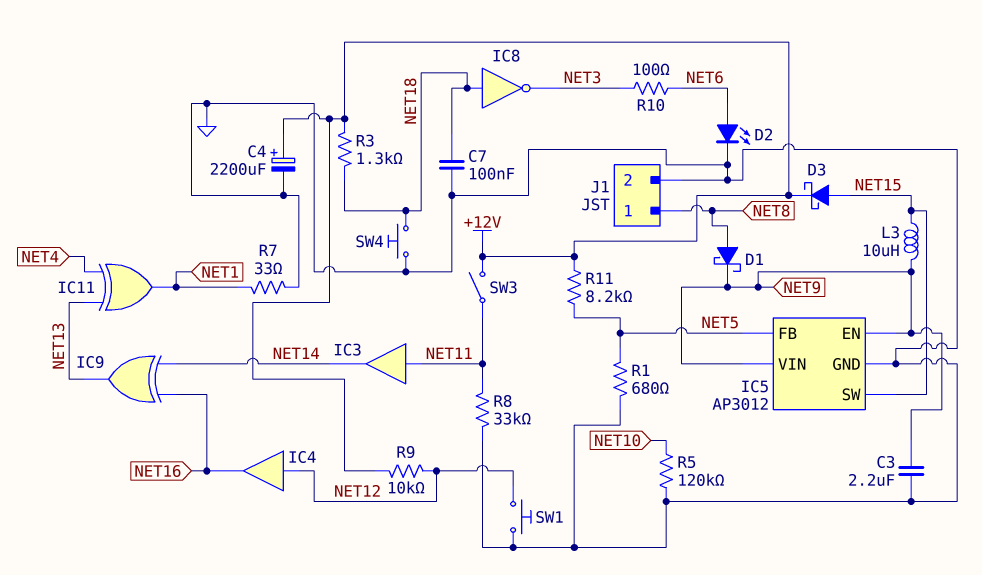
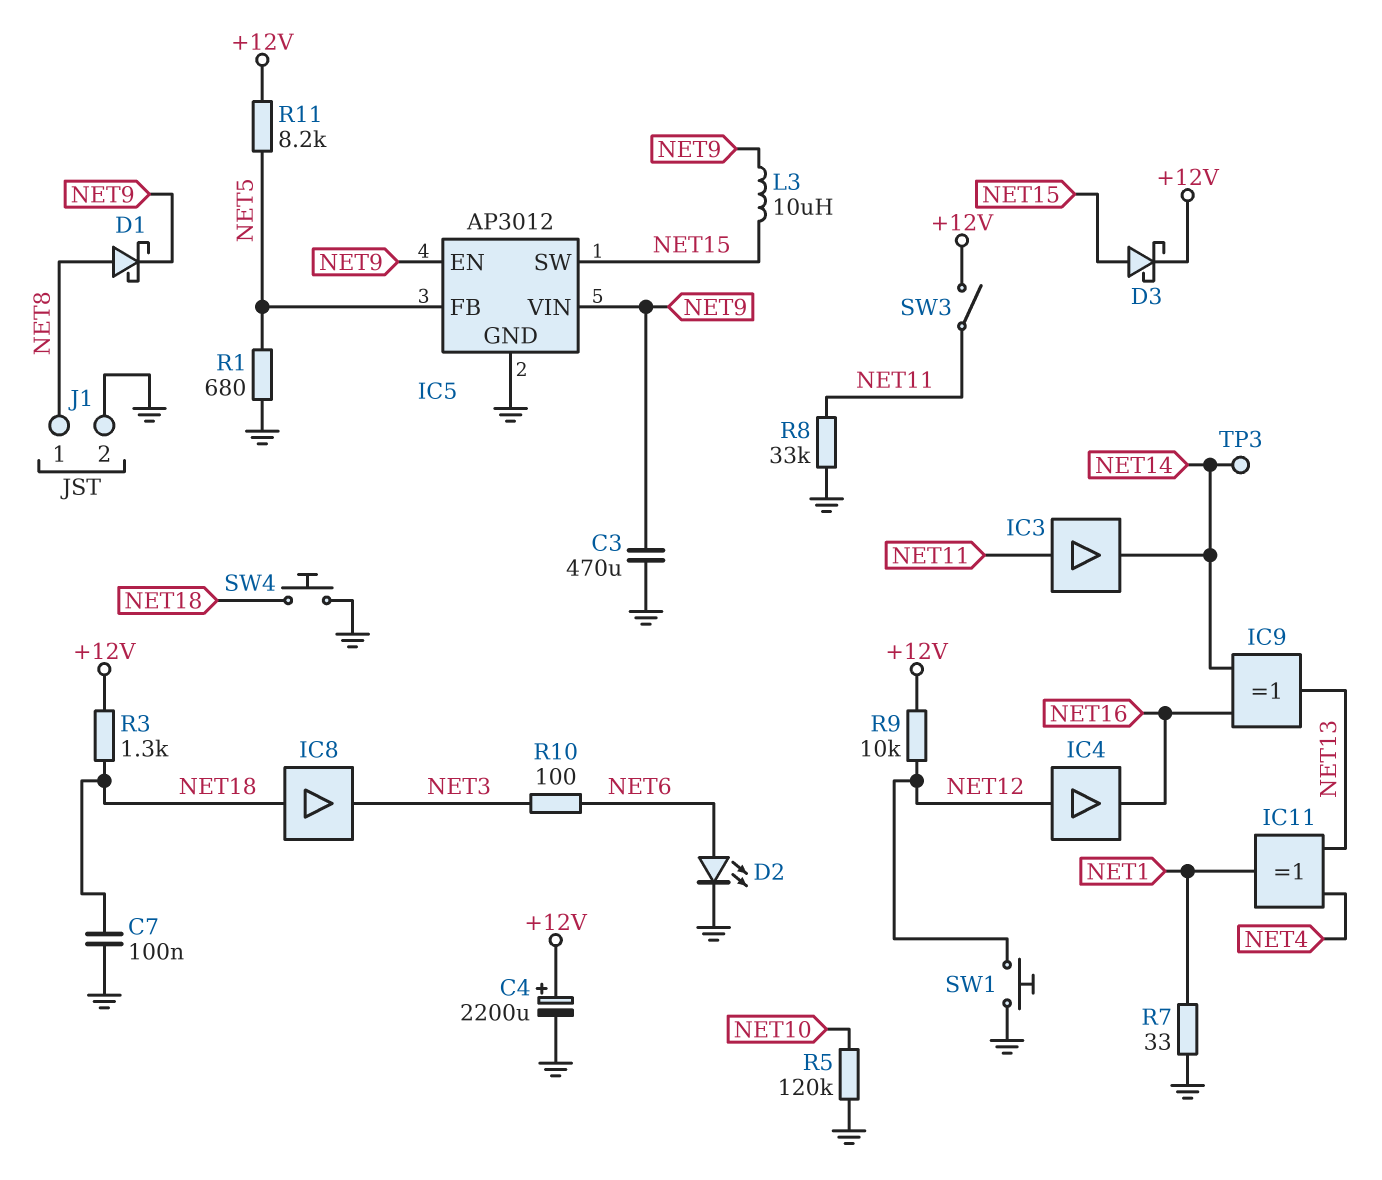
C3: 2.2uF (GND, NET9) -> 470uF (GND, NET9)
IC8: NOT (in NET18, out NET3) -> buffer (in NET18, out NET3)
TP3: none -> test point (NET14)

